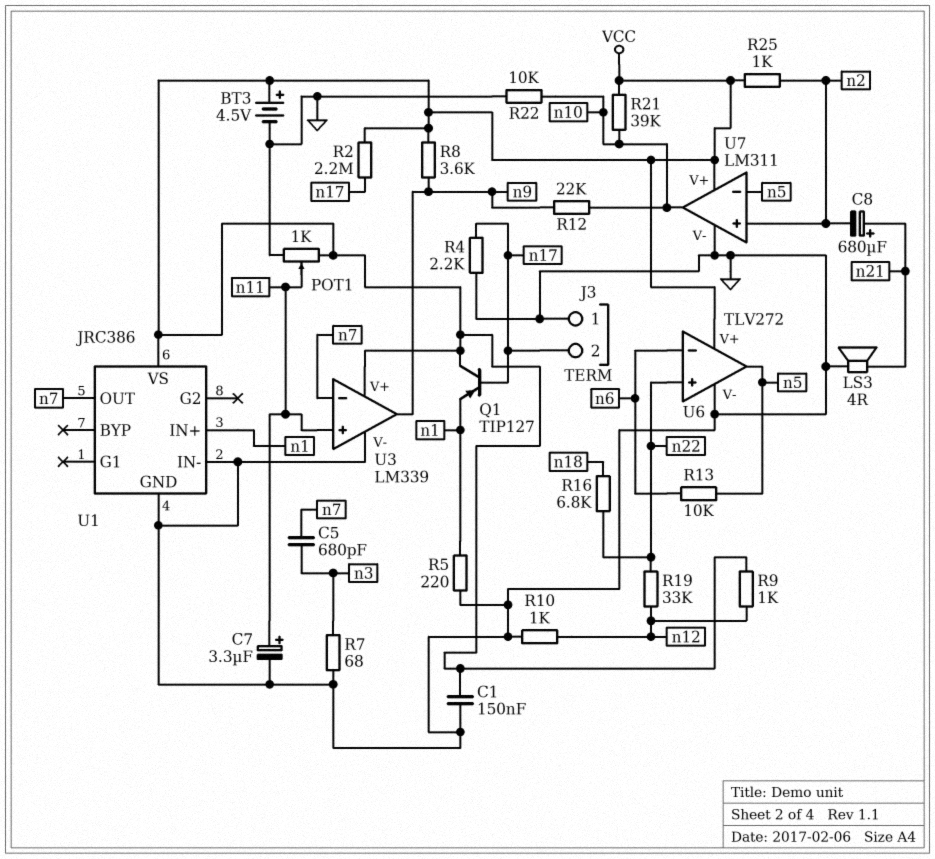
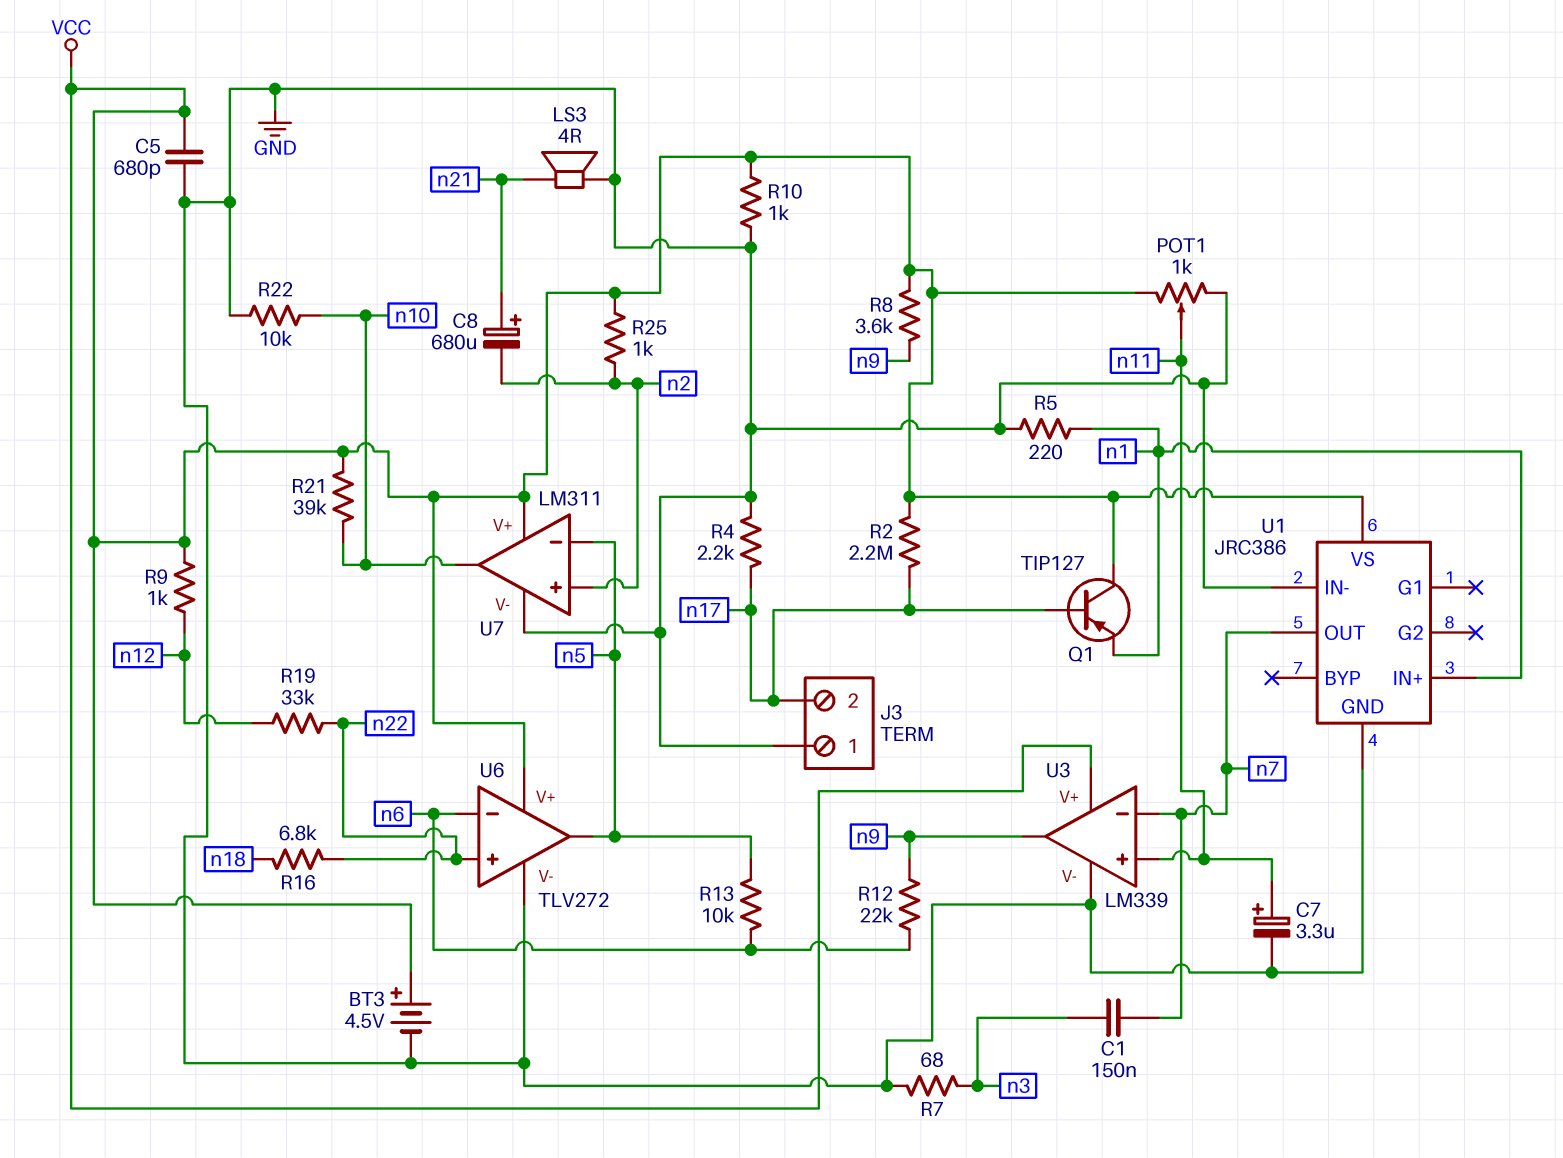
C1: 150nF (GND, VCC) -> 150nF (n3, n7)
C5: 680pF (n3, n7) -> 680pF (GND, VCC)
R10: 1k (GND, n12) -> 1k (GND, VCC)
R12: 22k (n9, n10) -> 22k (n6, n9)

